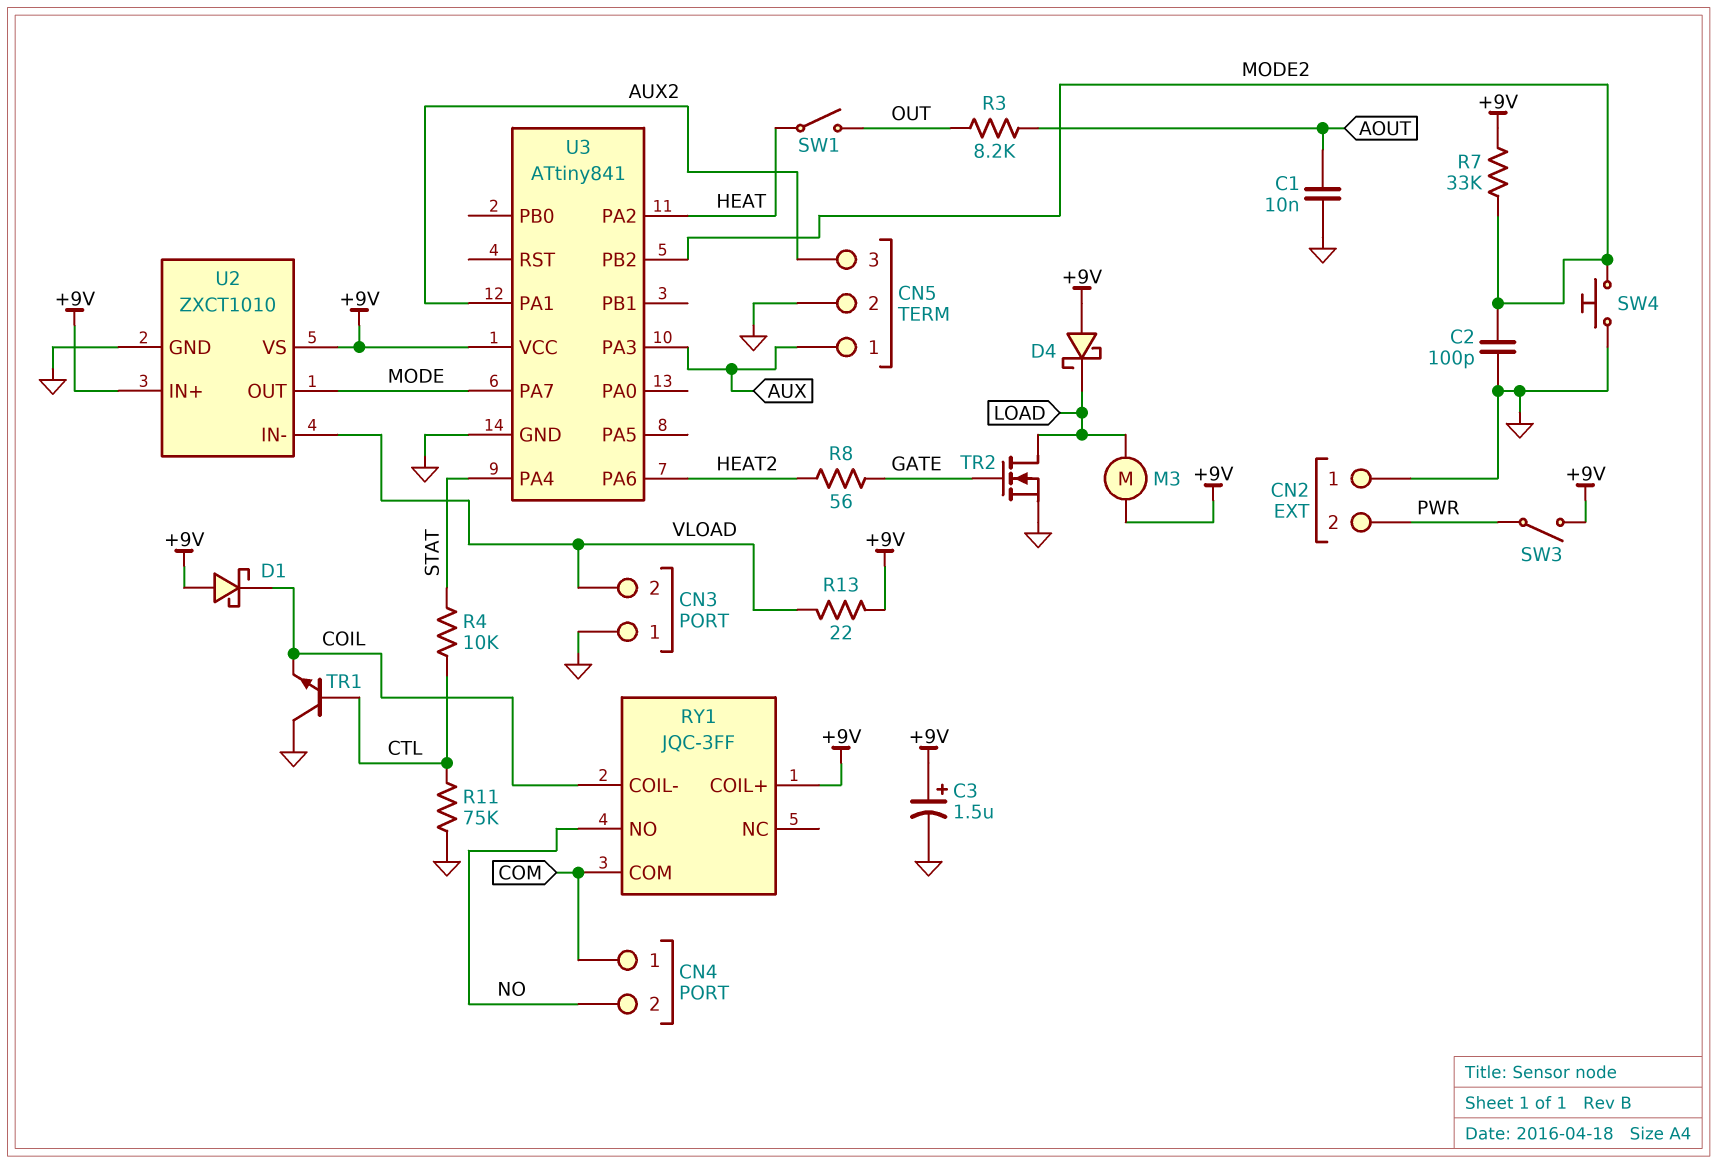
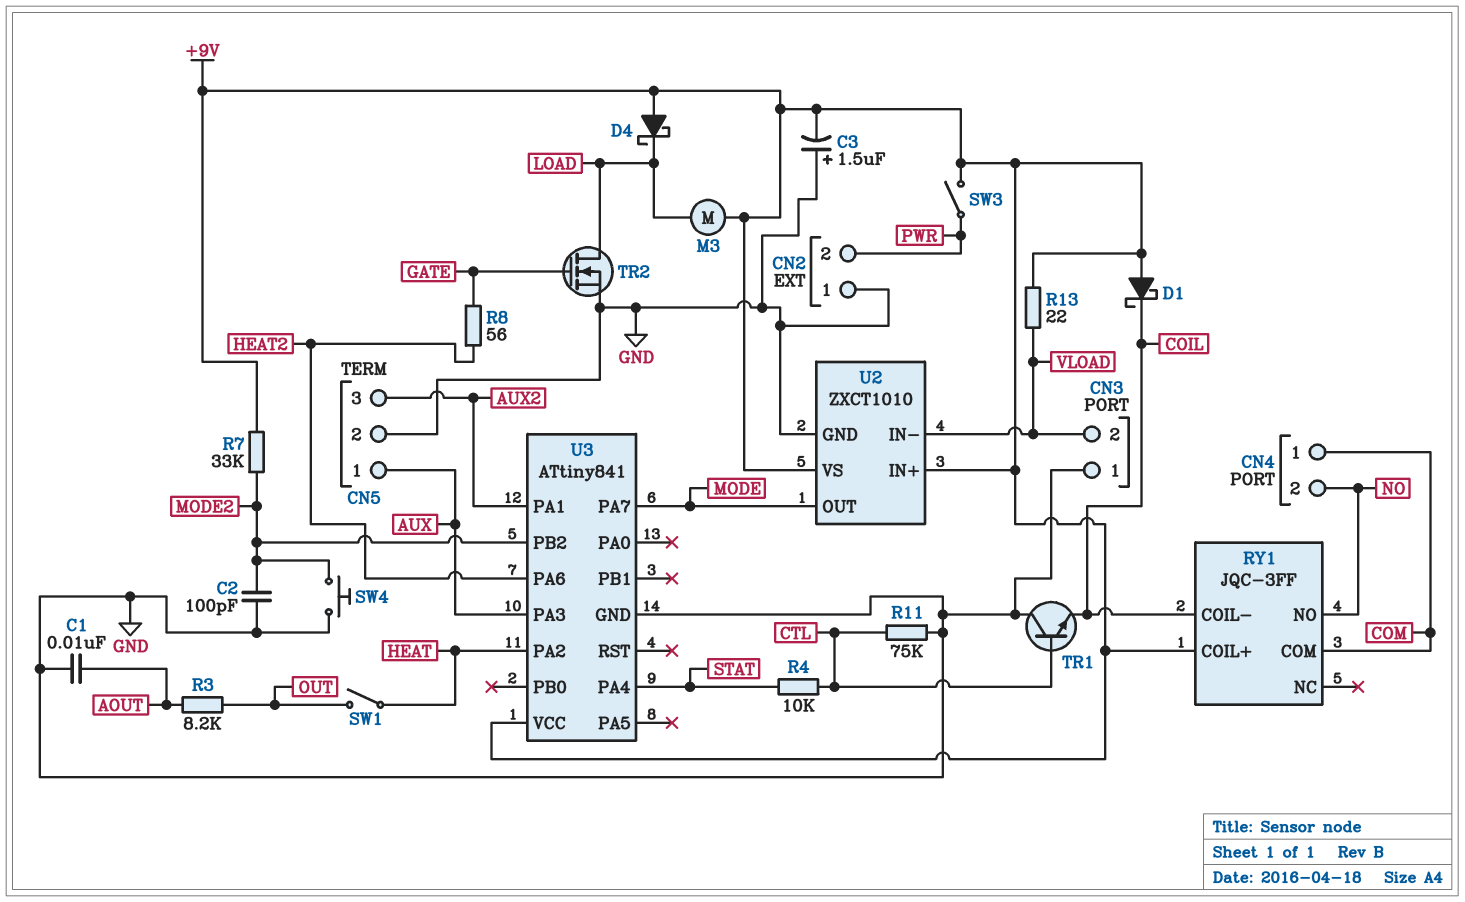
C3: 1.5uF (plus +9V, minus GND) -> 1.5uF (plus GND, minus +9V)

